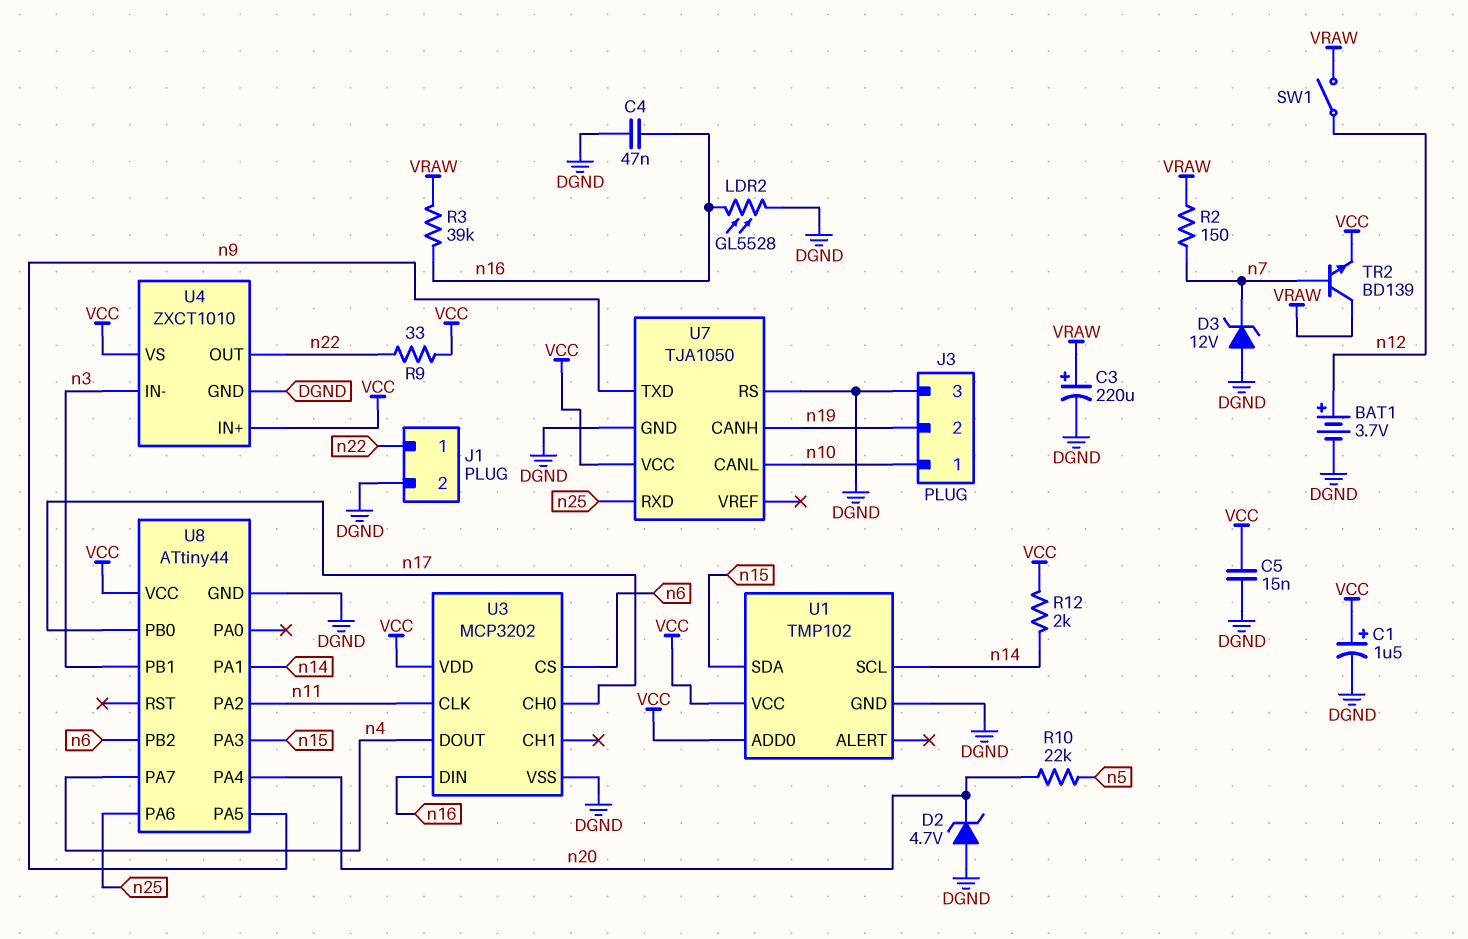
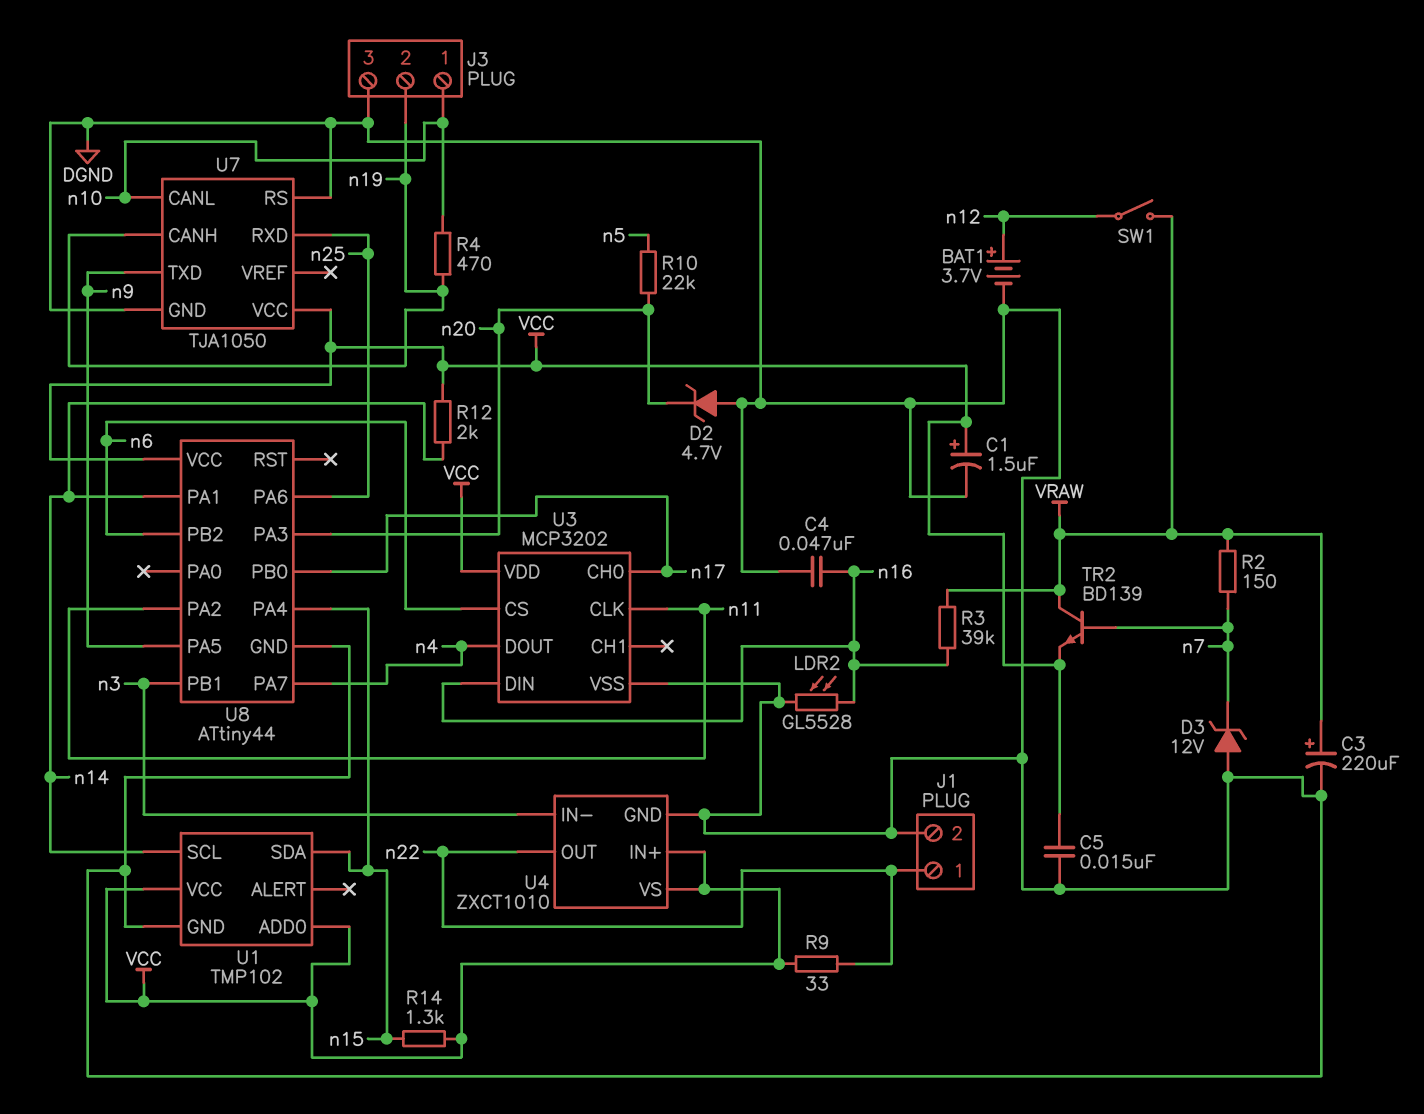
R4: none -> 470 (n10, n19)
R14: none -> 1.3k (VCC, n15)
U8 pin PA3: n15 -> n20
U8 pin PA4: n20 -> n15

